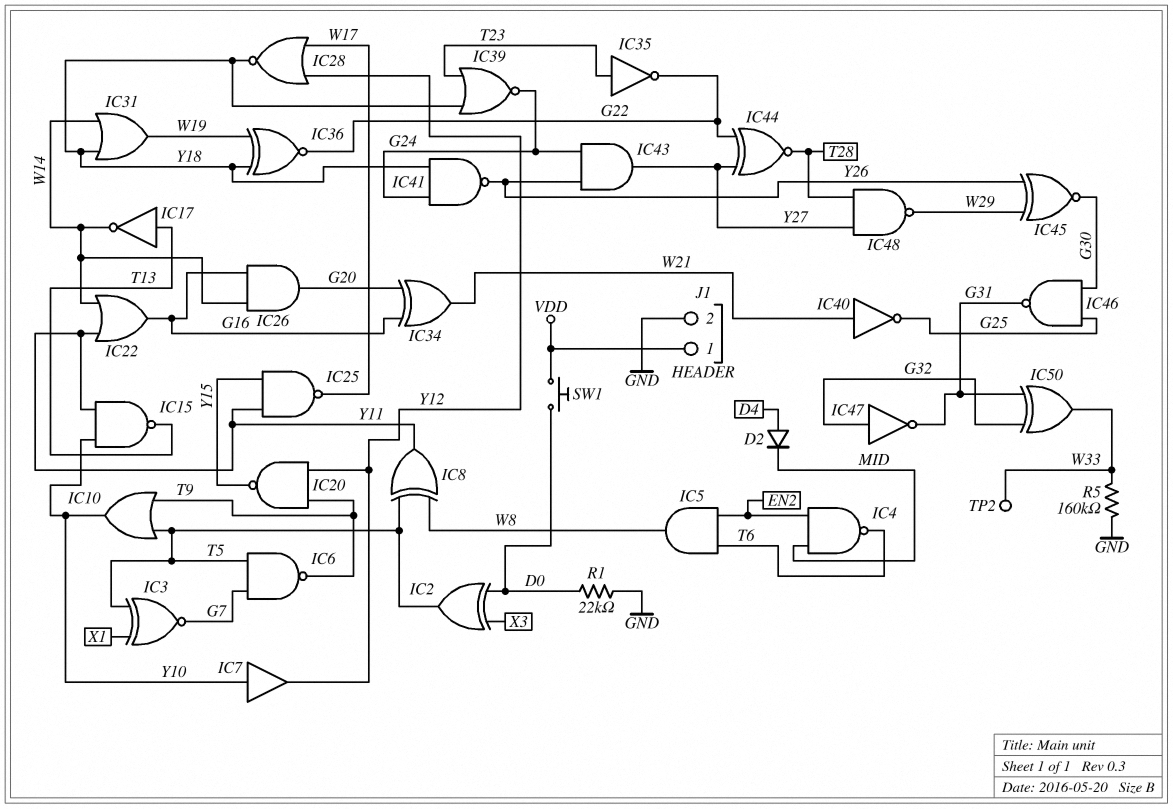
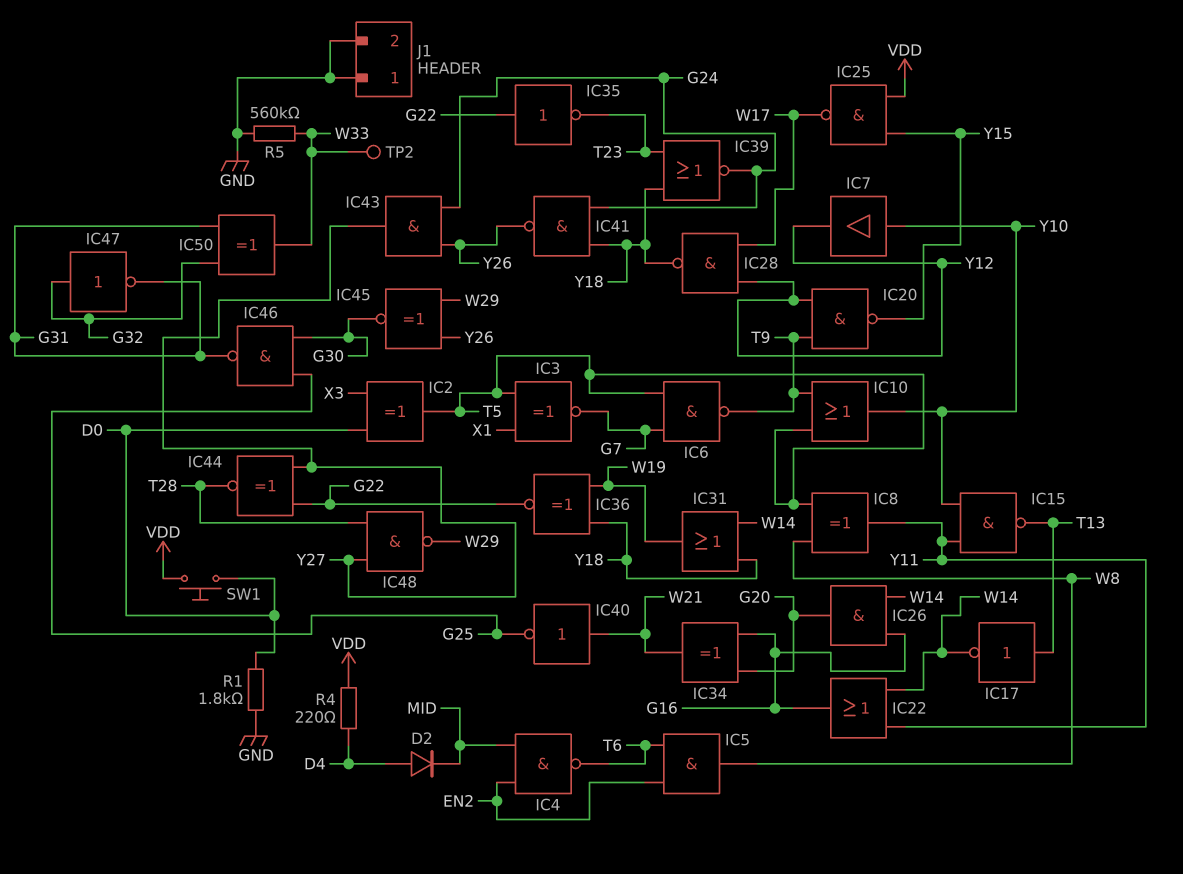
IC25: NAND (in Y11, in Y15, out W17) -> NAND (in VDD, in Y15, out W17)
IC28: NOR (in W17, in Y12, out Y18) -> NAND (in W17, in Y12, out Y18)
IC35: NOT (in T23, out G22) -> NOT (in G22, out T23)
J1 pin 1: VDD -> GND
R1: 22k (D0, GND) -> 1.8k (D0, GND)
R4: none -> 220 (D4, VDD)
R5: 160k (GND, W33) -> 560k (GND, W33)

